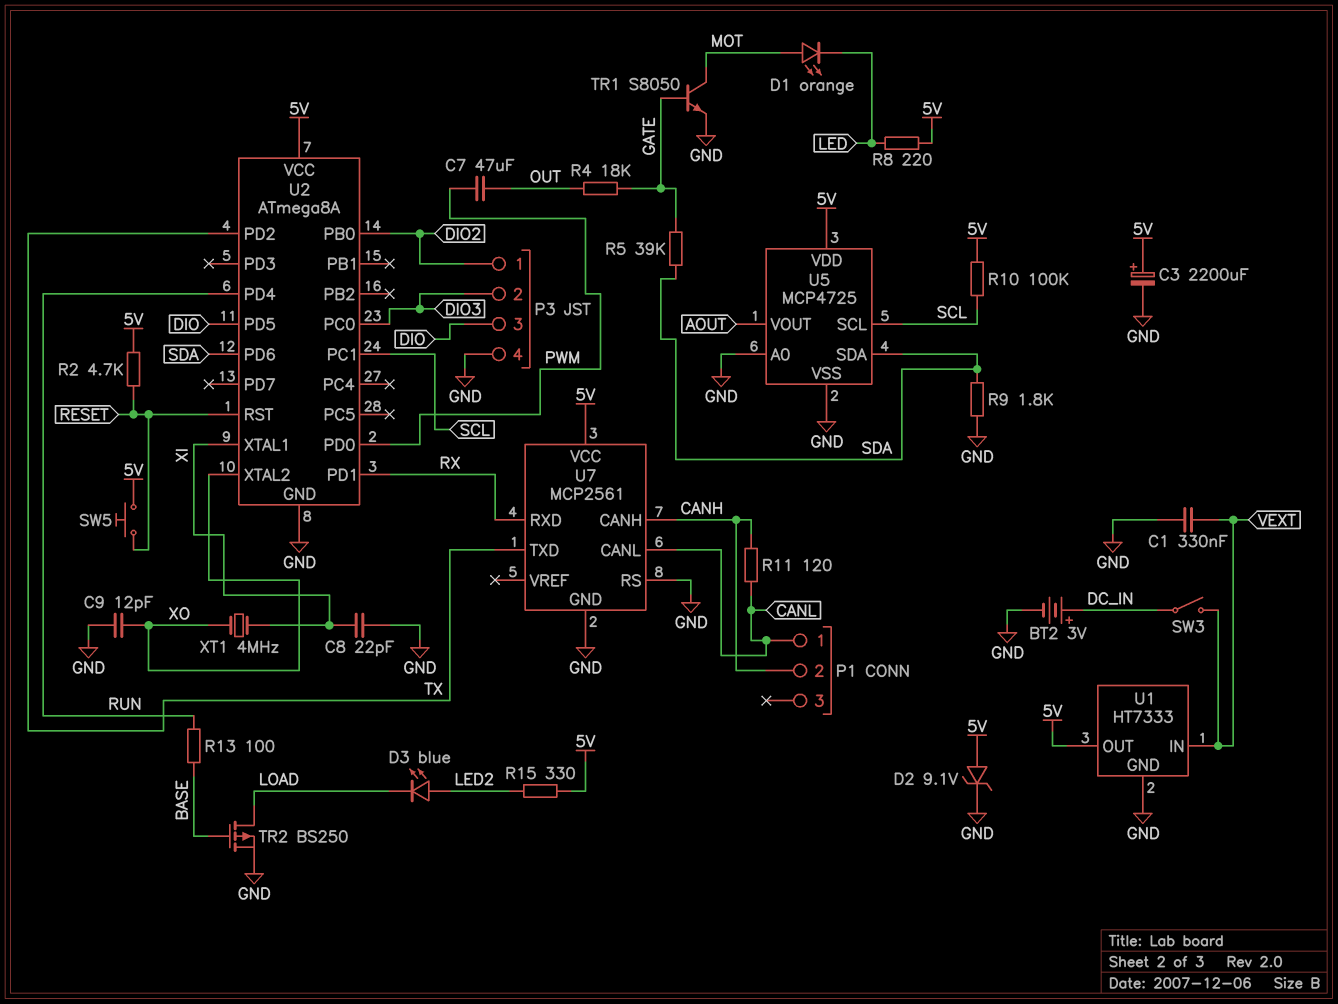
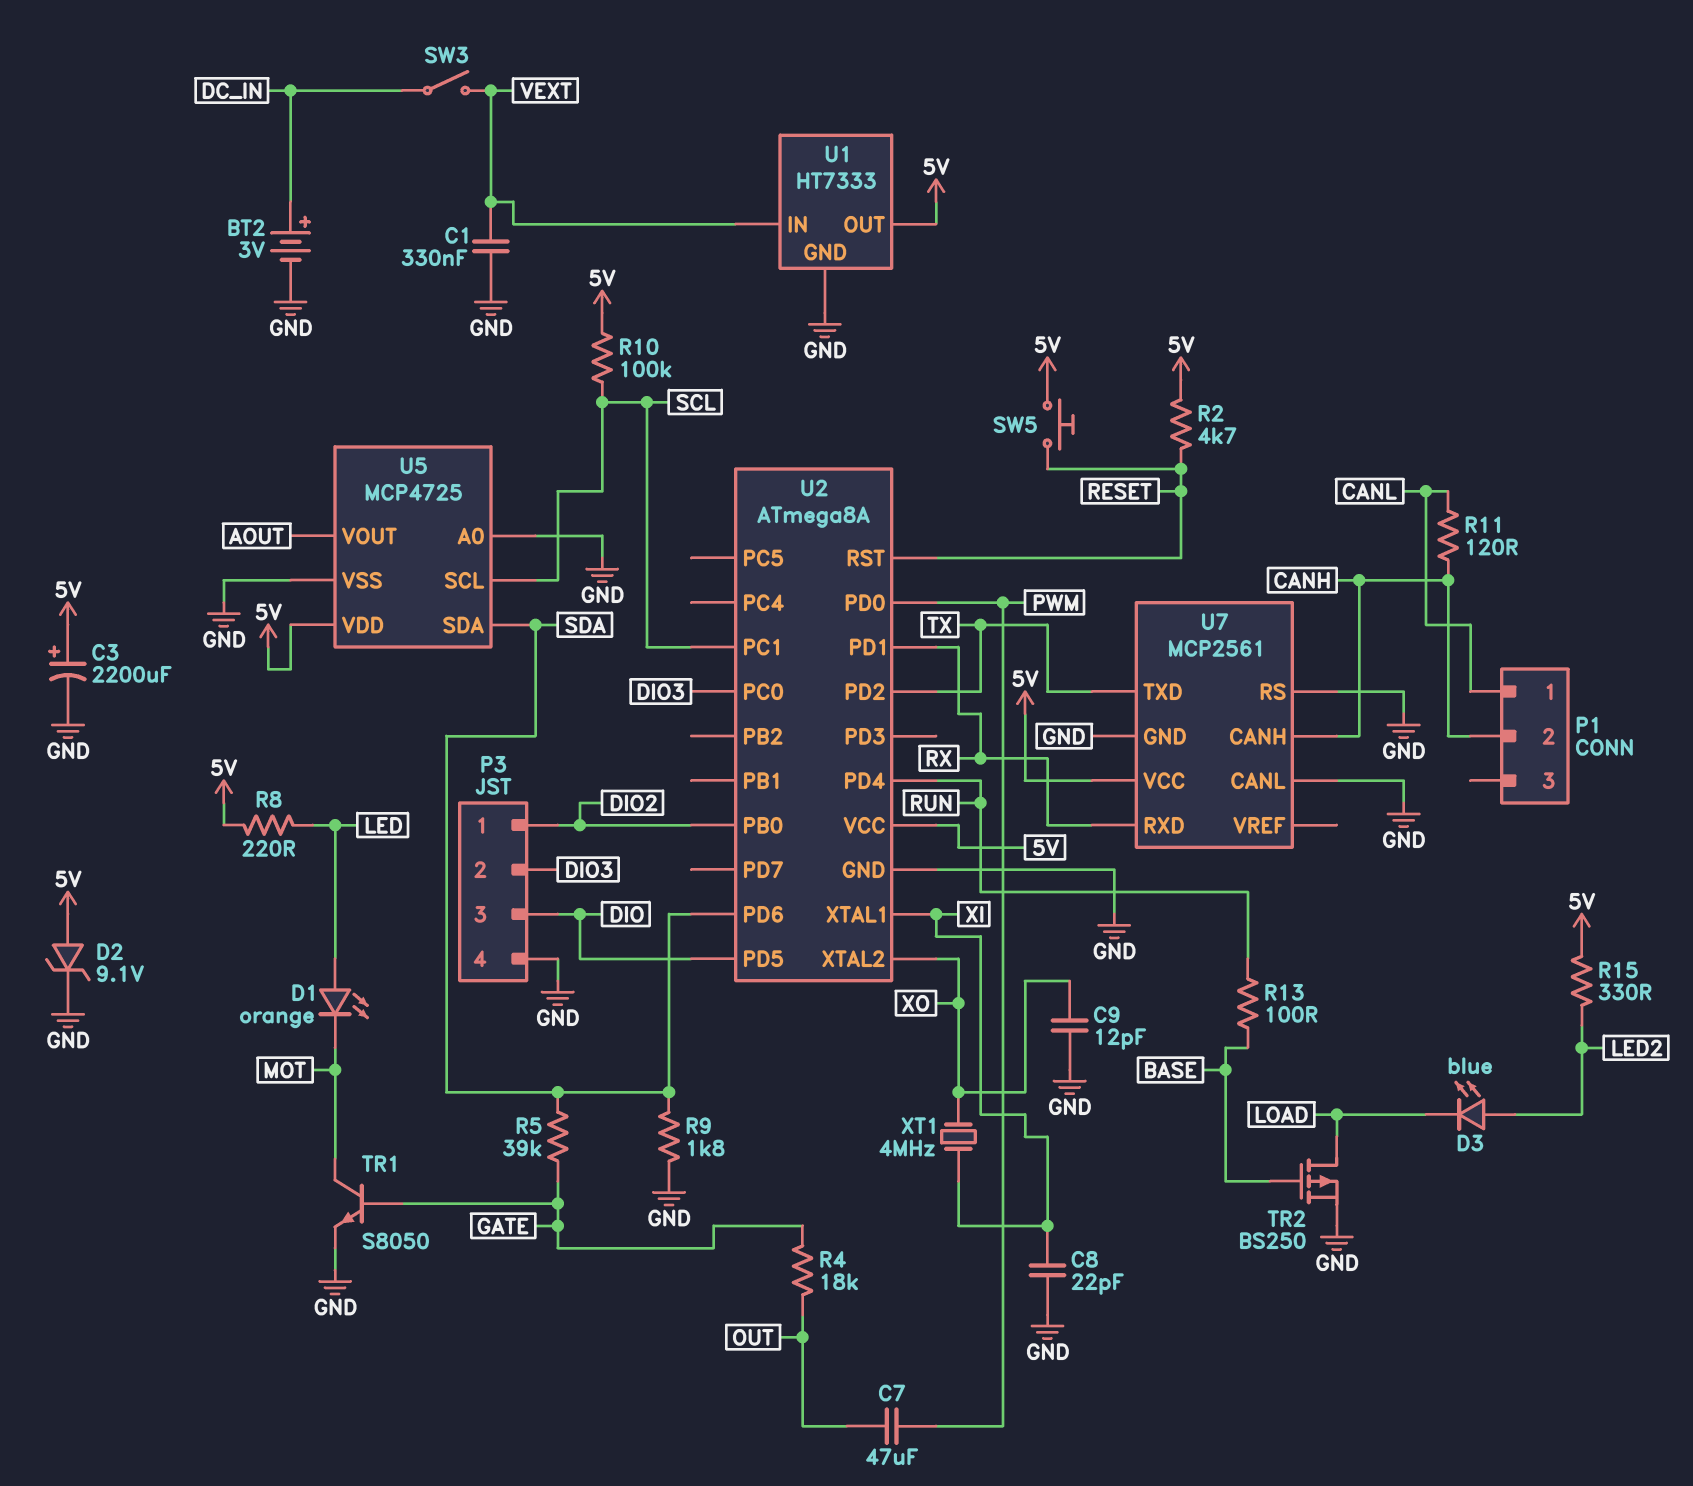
D1: LED orange (A MOT, K LED) -> LED orange (A LED, K MOT)
U7 pin CANL: CANL -> GND

